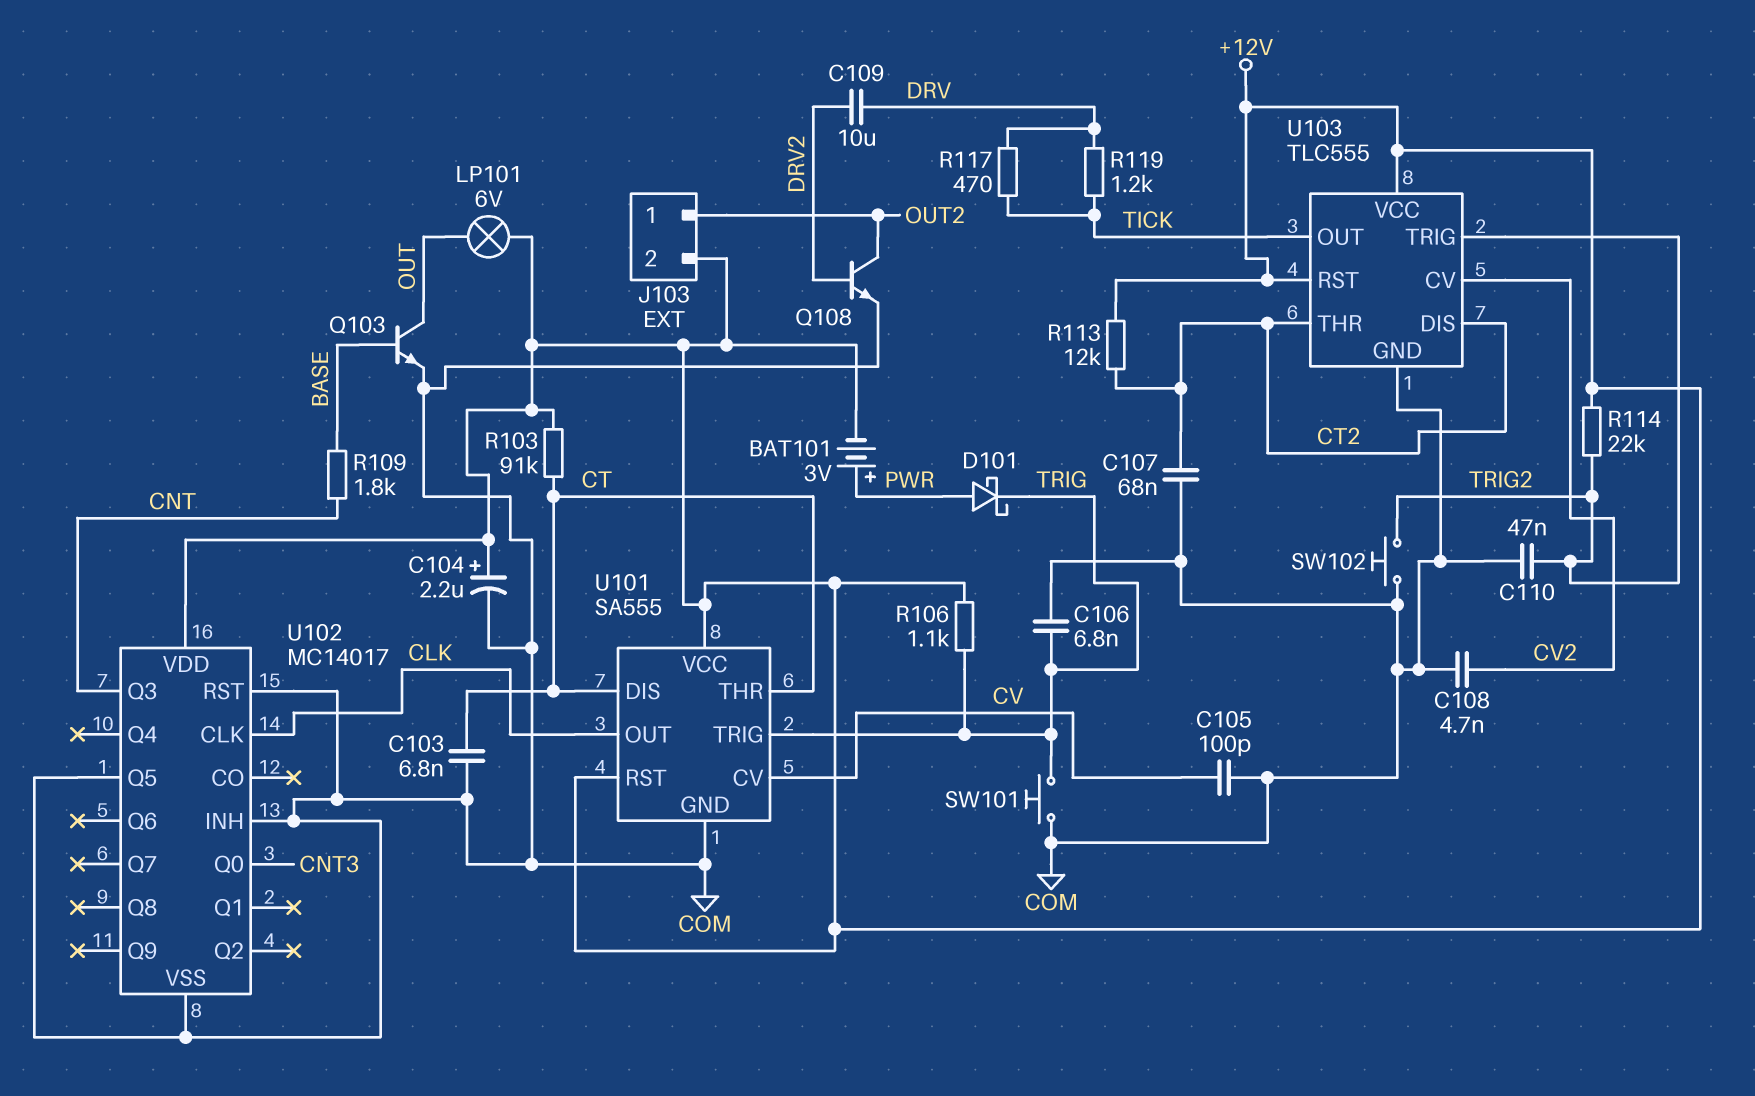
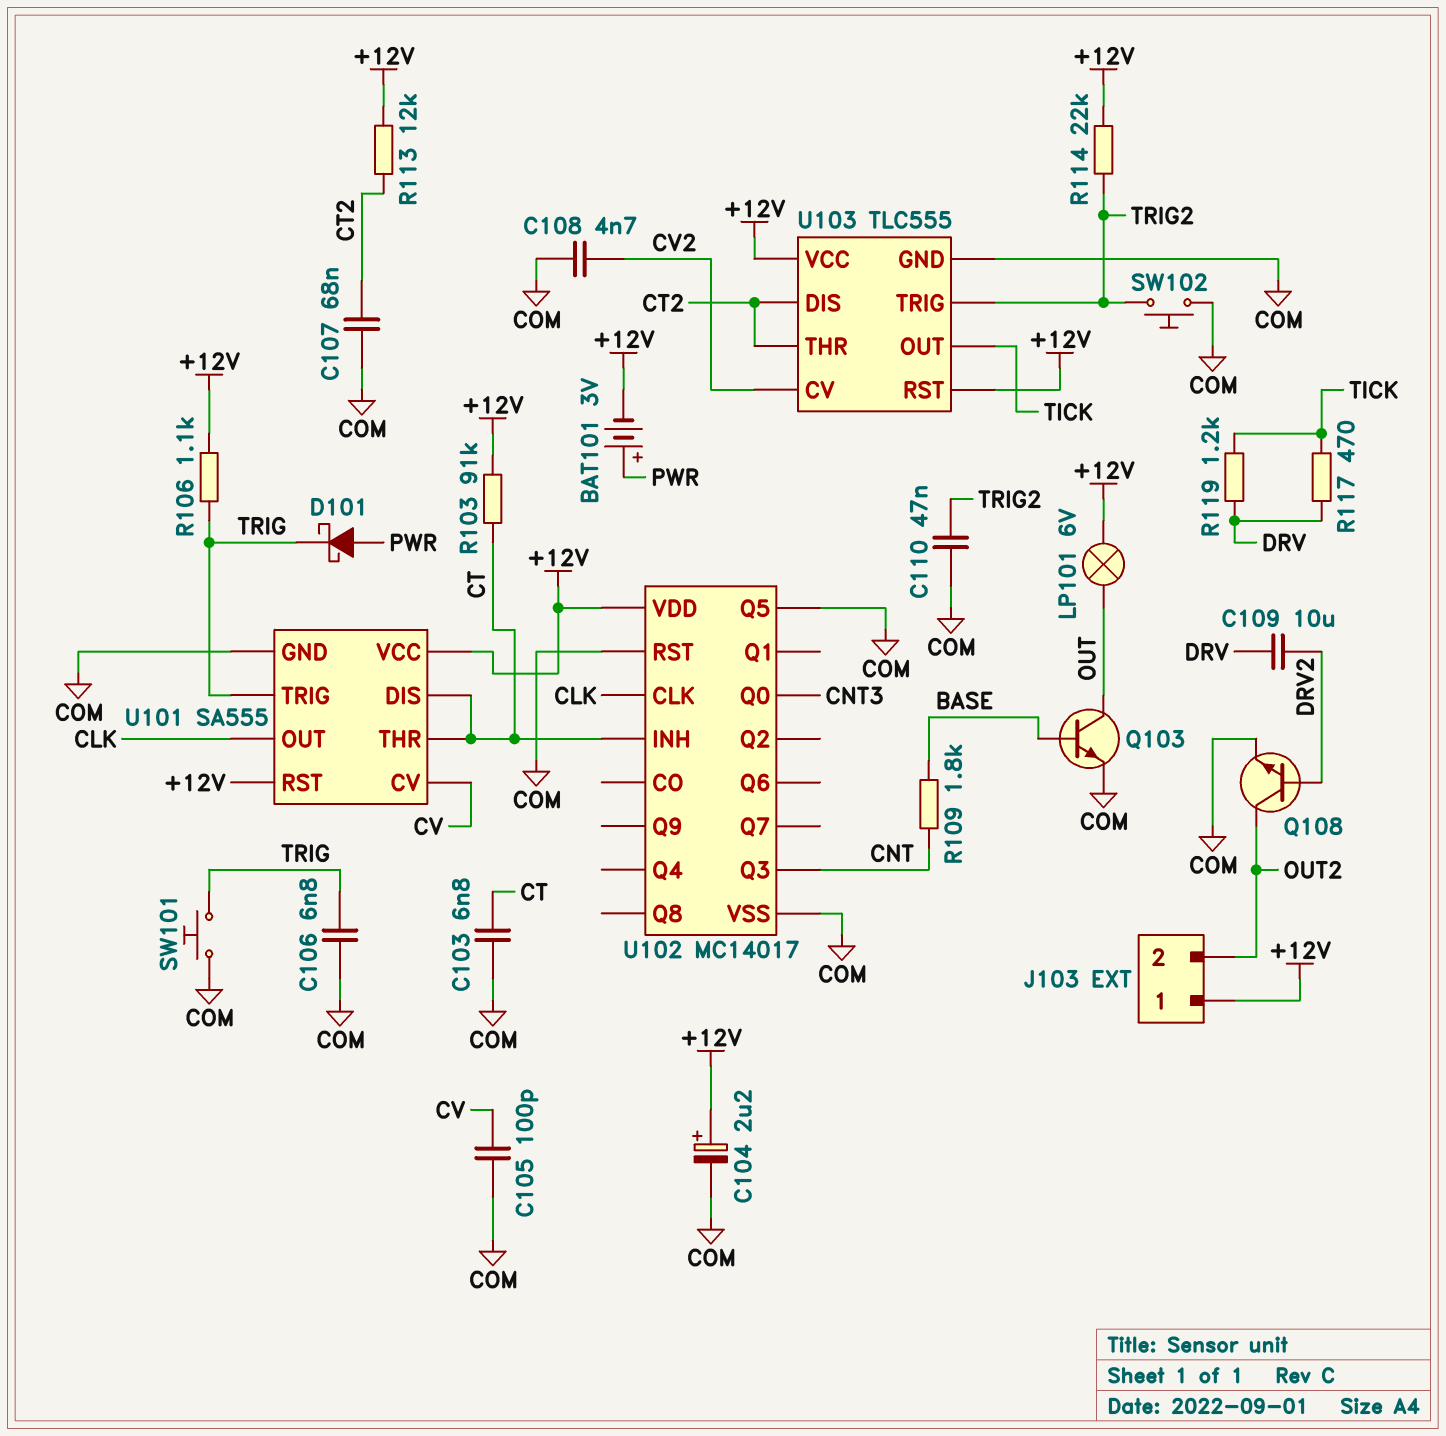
J103 pin 1: OUT2 -> +12V
J103 pin 2: +12V -> OUT2
U102 pin INH: COM -> CT

